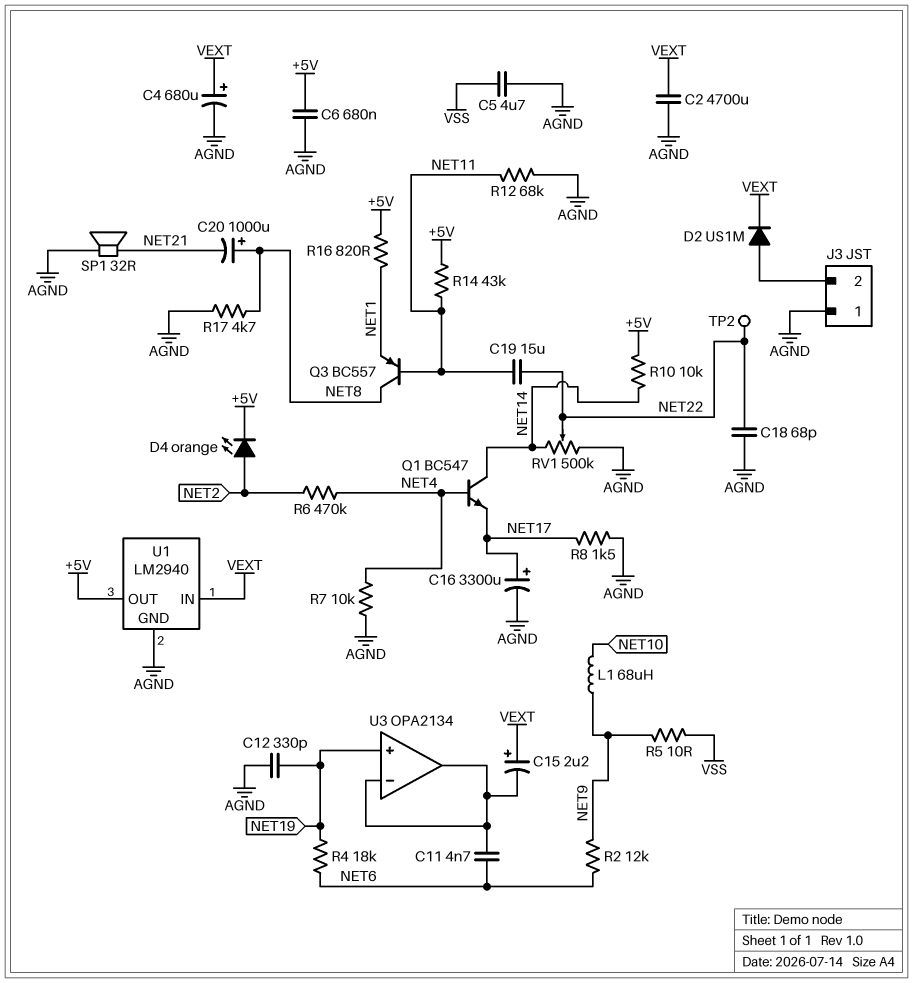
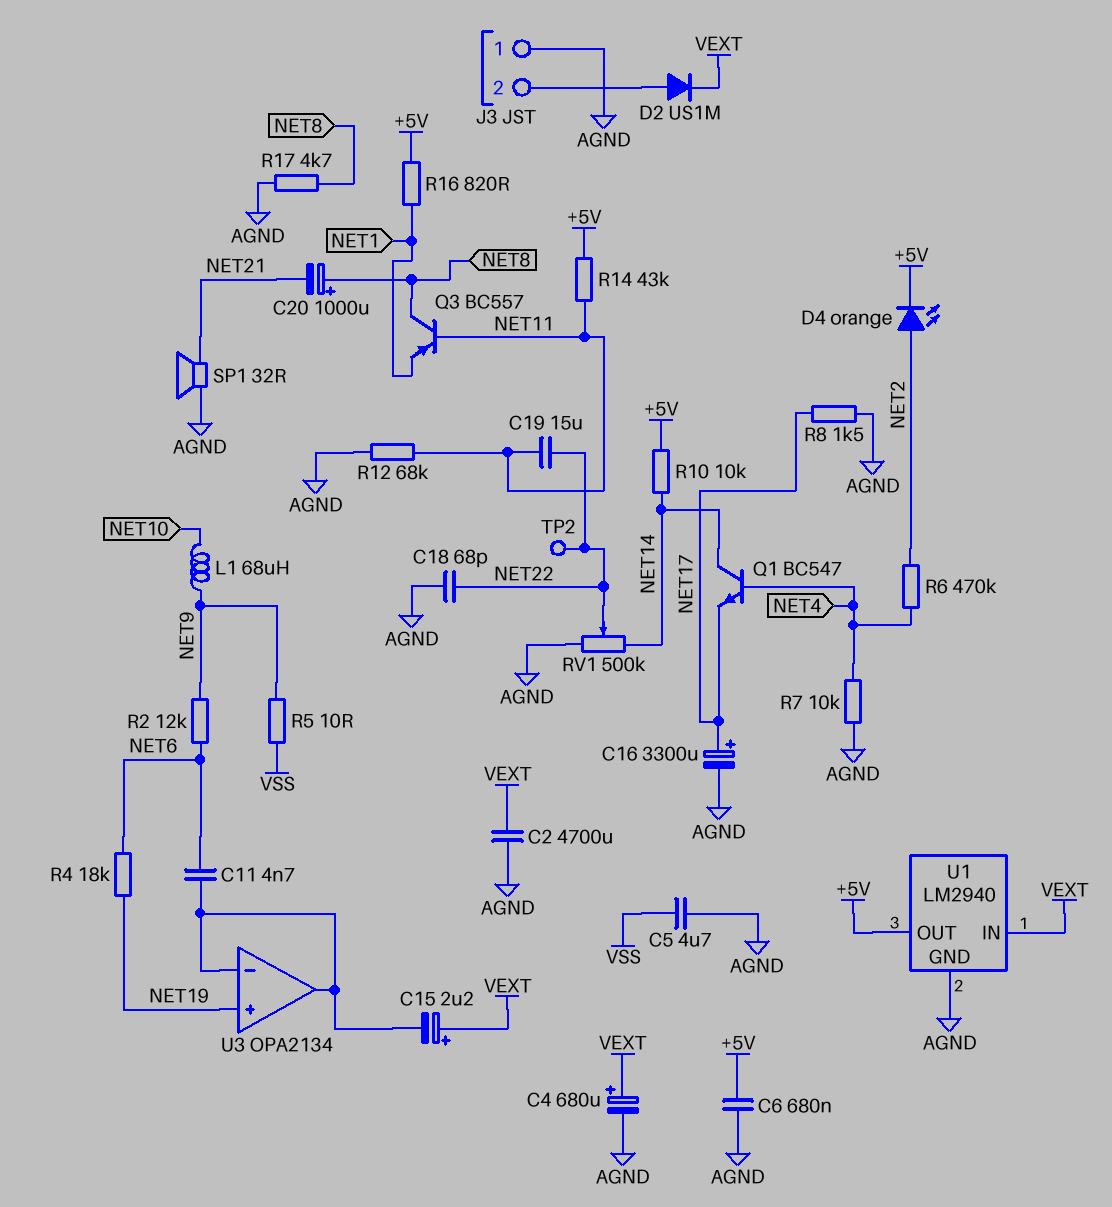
C12: 330pF (AGND, NET19) -> none

